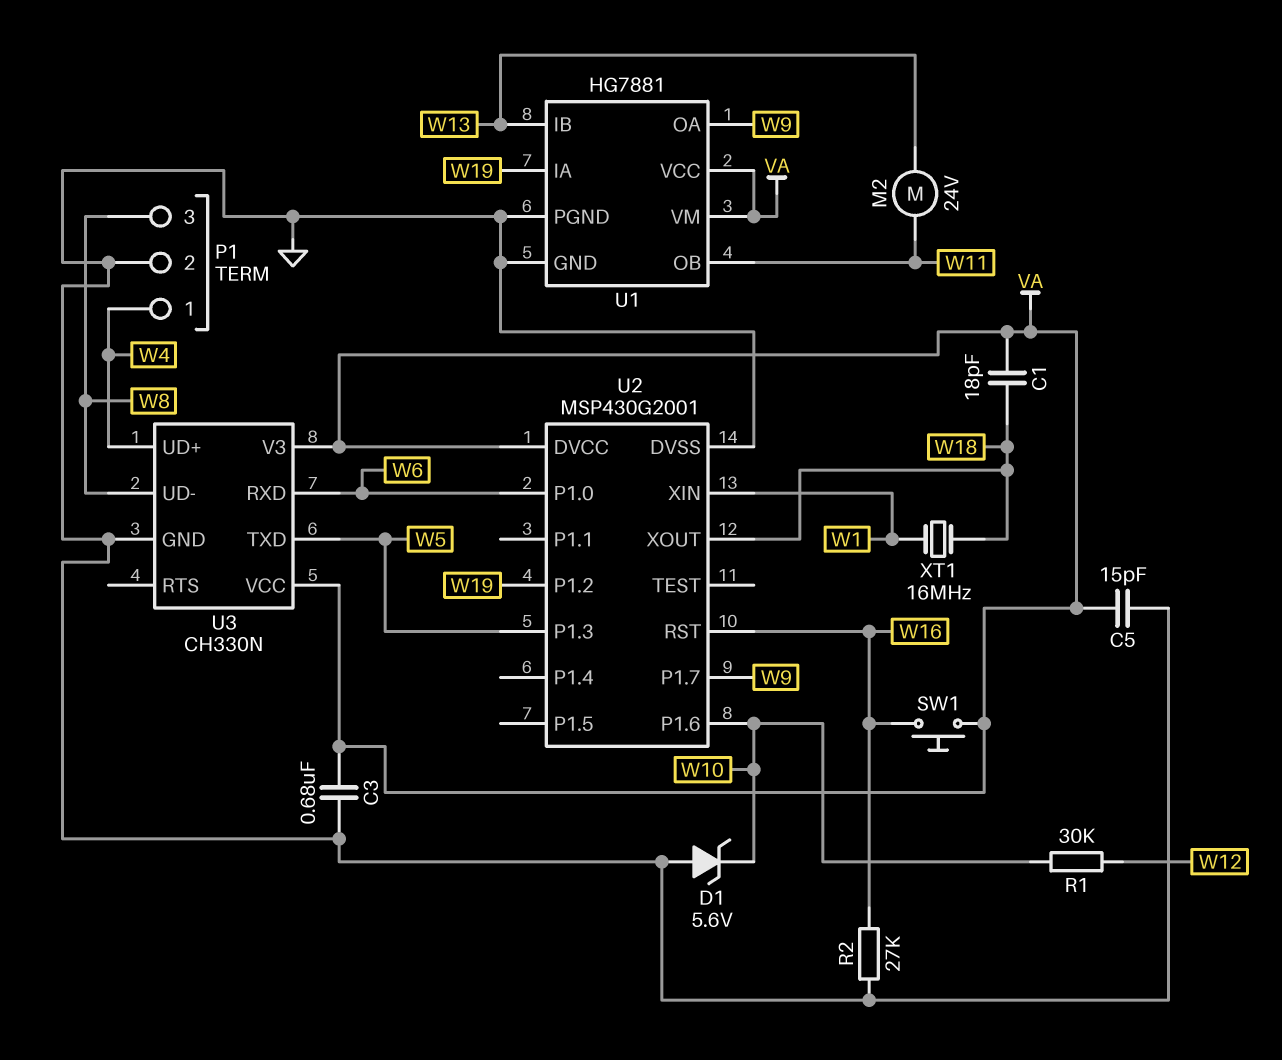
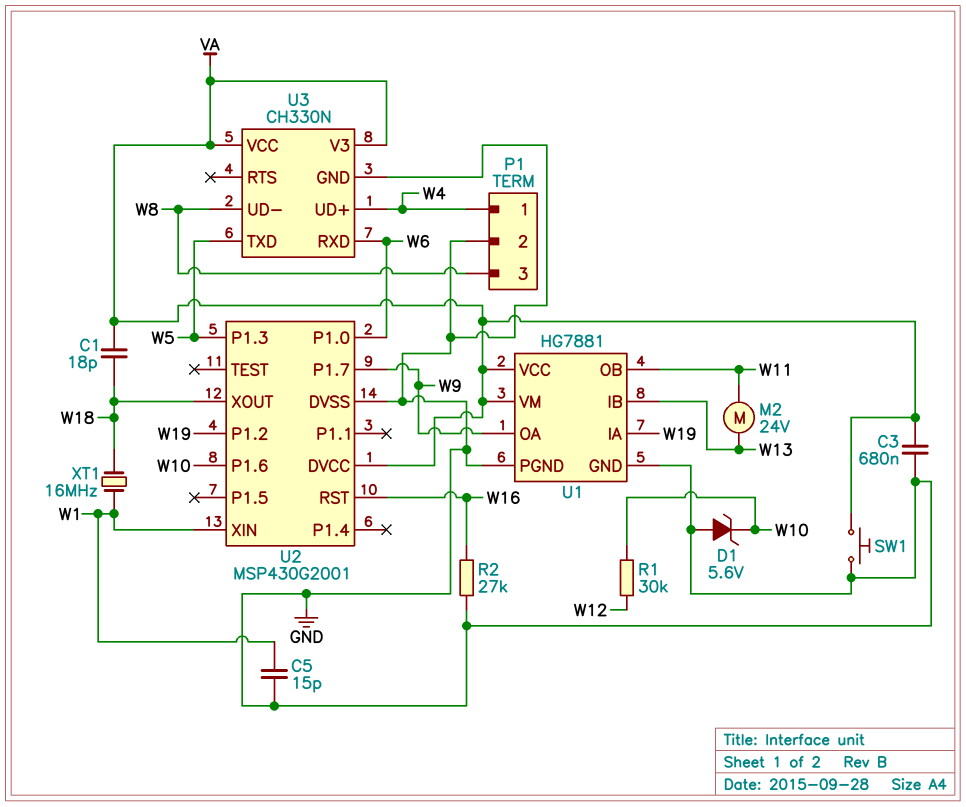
C5: 15pF (GND, VA) -> 15pF (GND, W1)
SW1: button (VA, W16) -> button (GND, VA)

